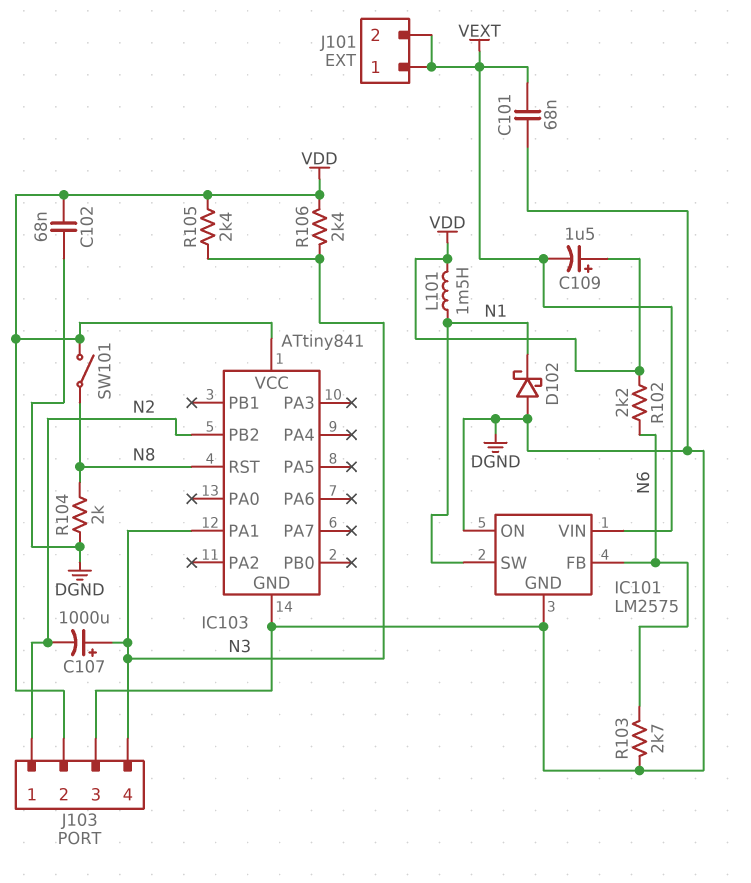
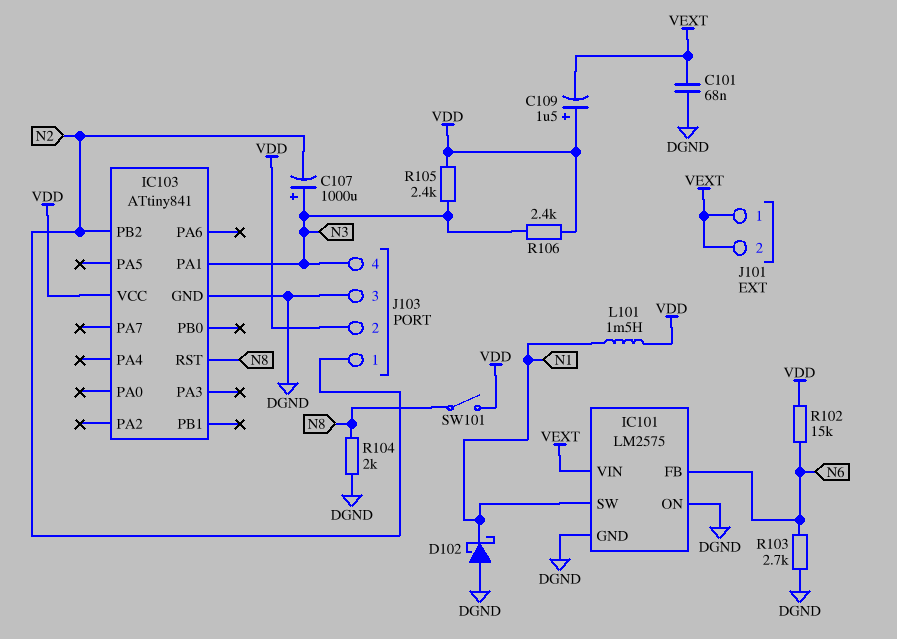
C102: 68nF (DGND, VDD) -> none
R102: 2.2k (N6, VDD) -> 15k (N6, VDD)

